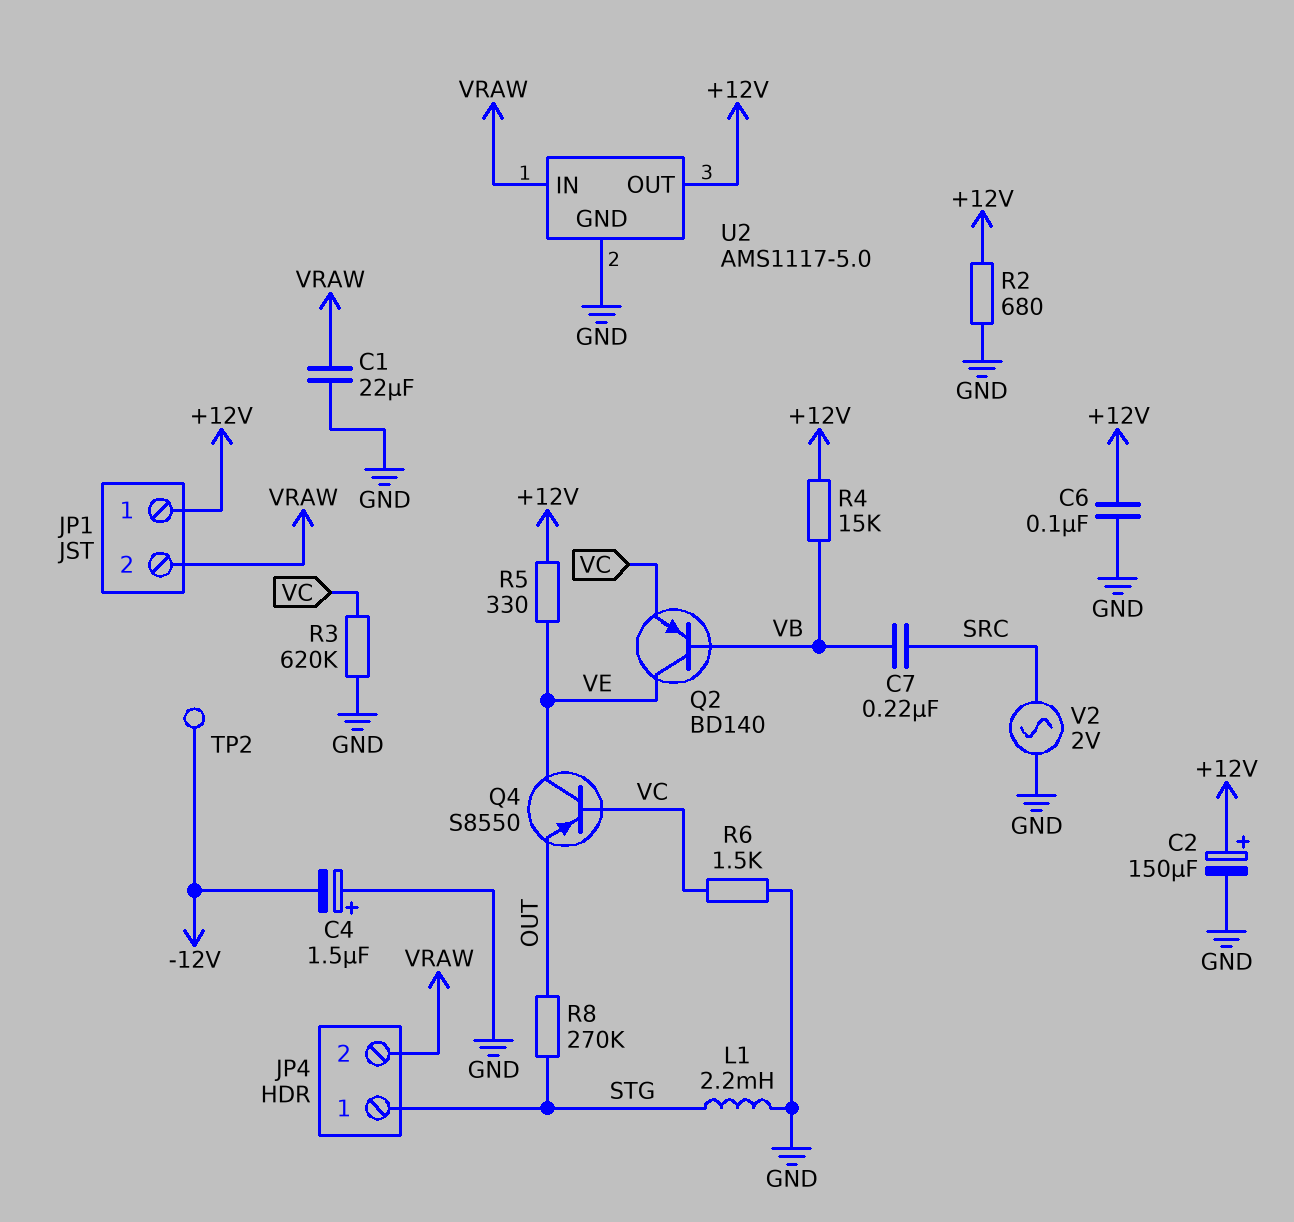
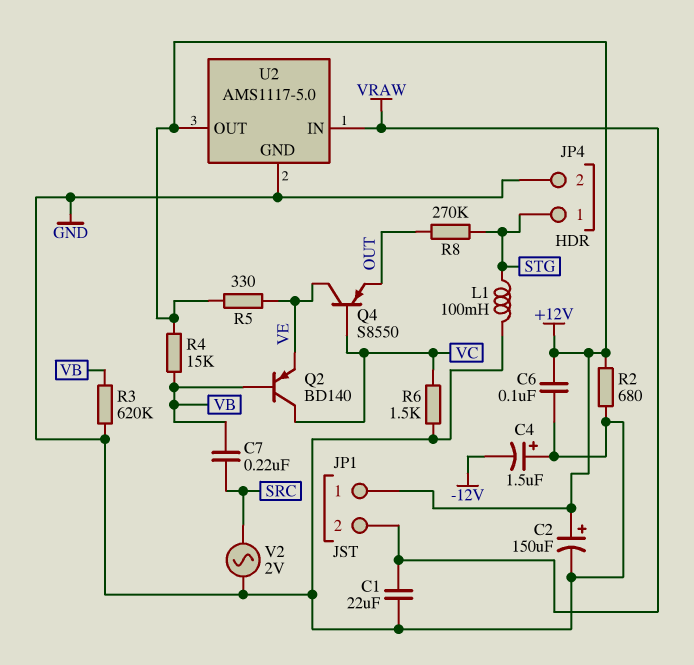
JP4 pin 2: VRAW -> GND
L1: 2.2mH (GND, STG) -> 100mH (GND, STG)
Q2: PNP BD140 (B VB, C VE, E VC) -> PNP BD140 (B VB, C VC, E VE)
R3: 620k (GND, VC) -> 620k (GND, VB)
TP2: test point (-12V) -> none

